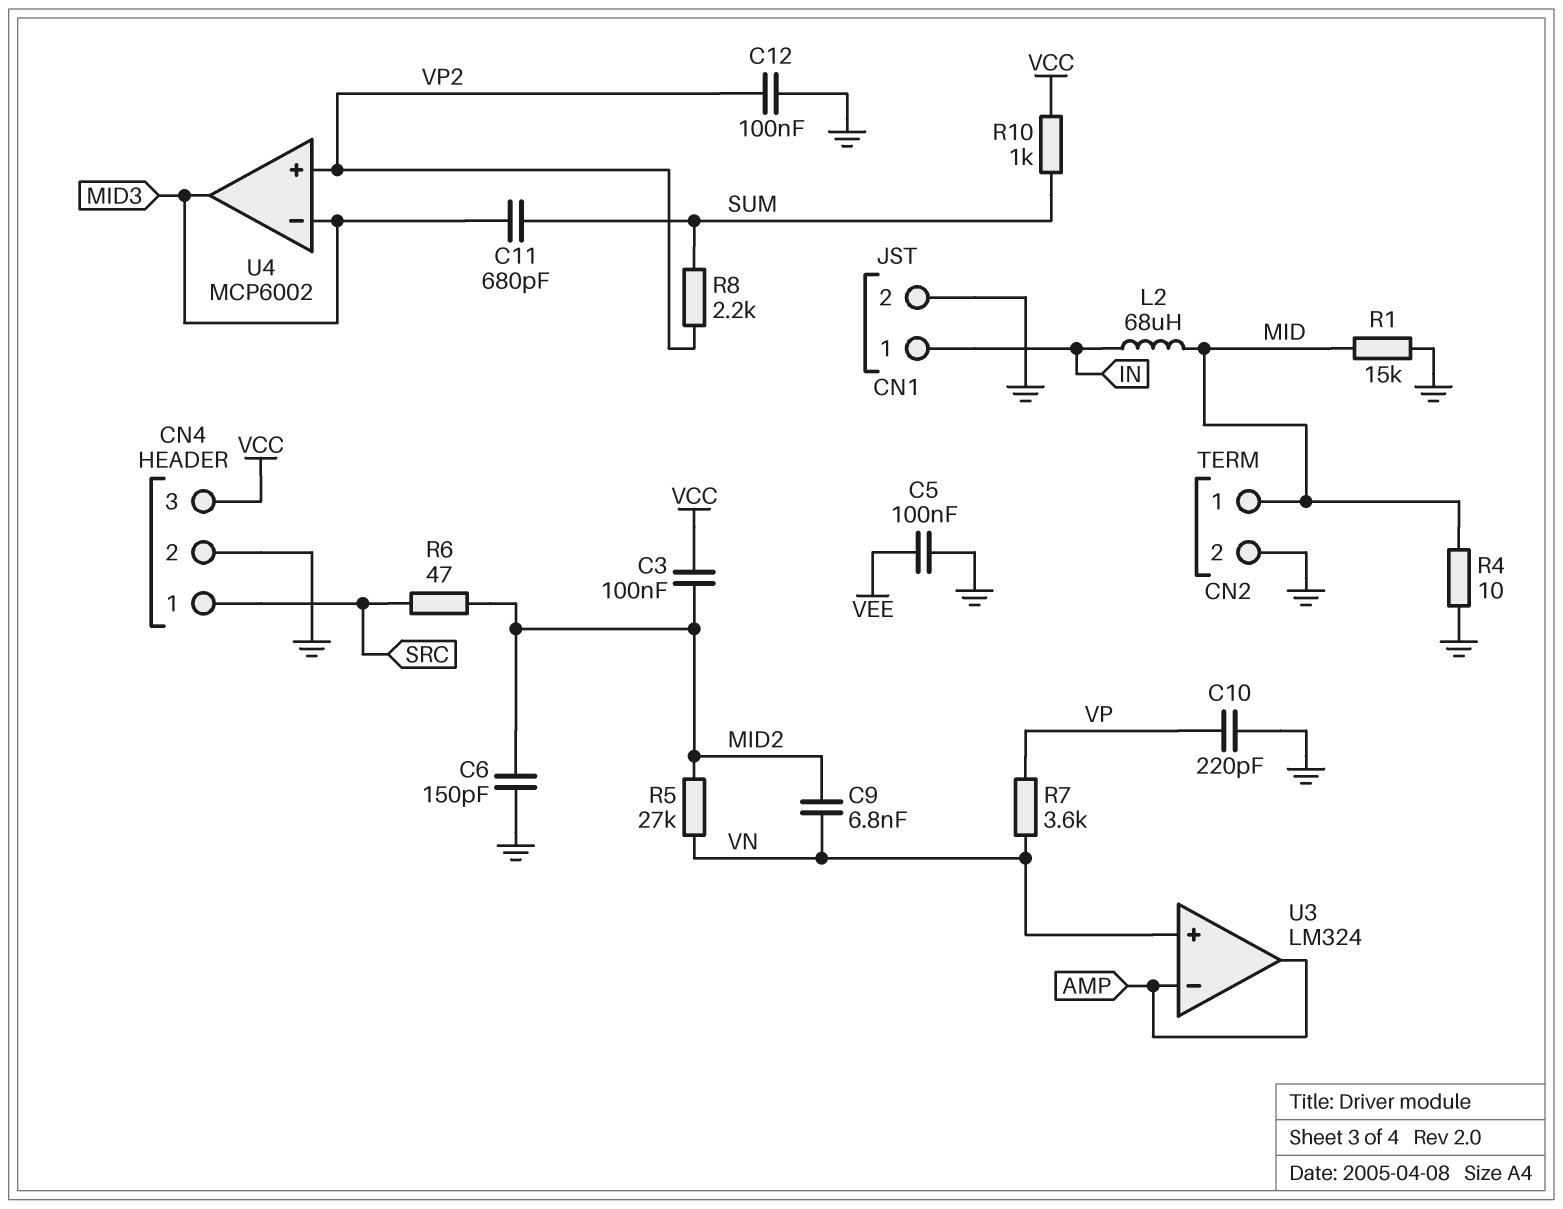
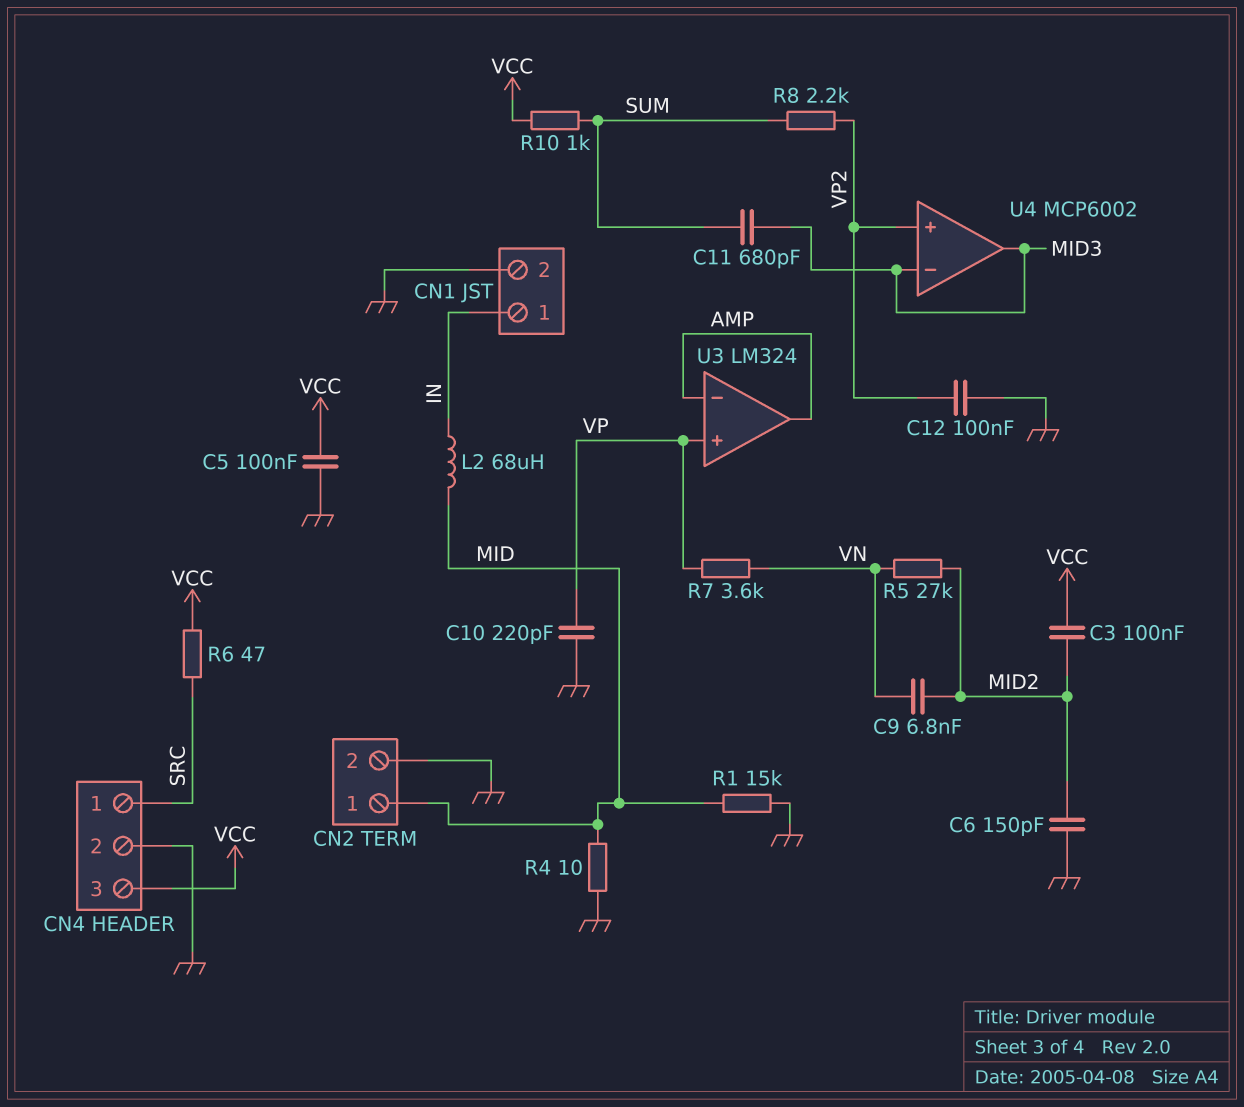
C5: 100nF (GND, VEE) -> 100nF (GND, VCC)
R6: 47 (MID2, SRC) -> 47 (SRC, VCC)
U3 pin in+: VN -> VP

